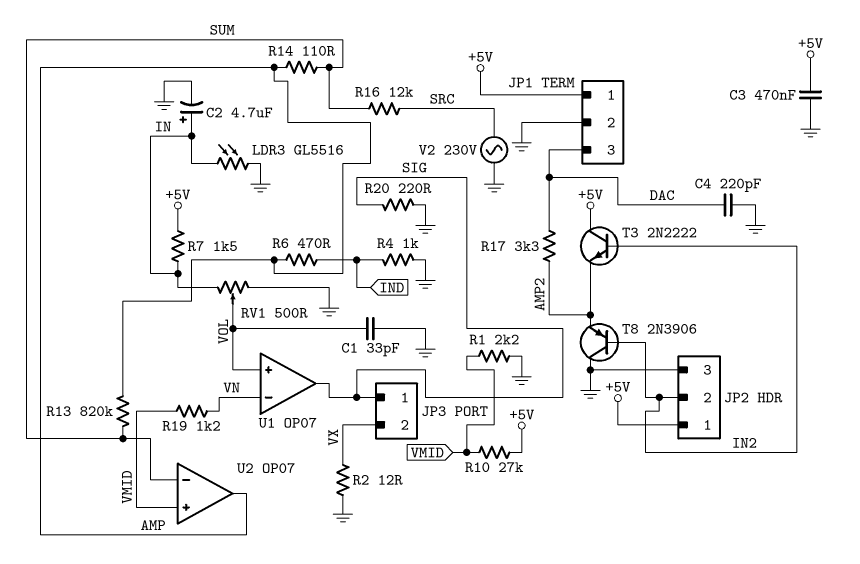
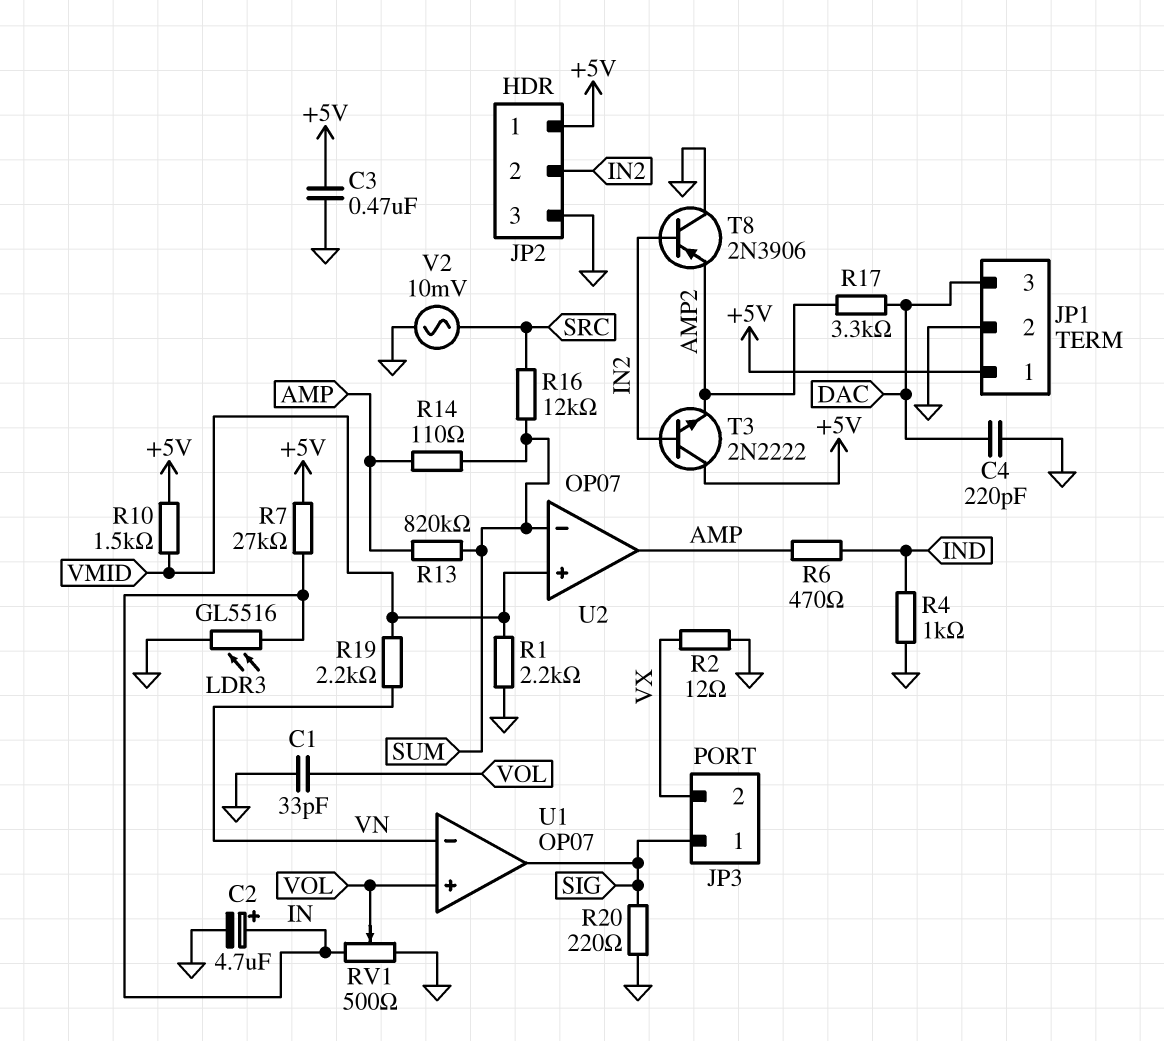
R7: 1.5k (+5V, IN) -> 27k (+5V, IN)
R10: 27k (+5V, VMID) -> 1.5k (+5V, VMID)
R19: 1.2k (VMID, VN) -> 2.2k (VMID, VN)
V2: AC 230V (GND, SRC) -> AC 10mV (GND, SRC)

